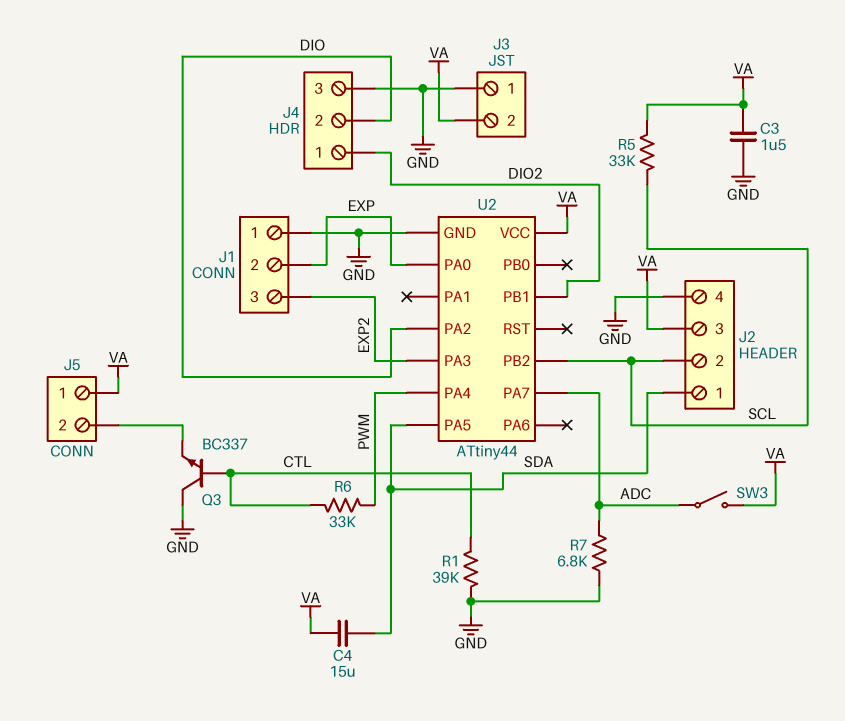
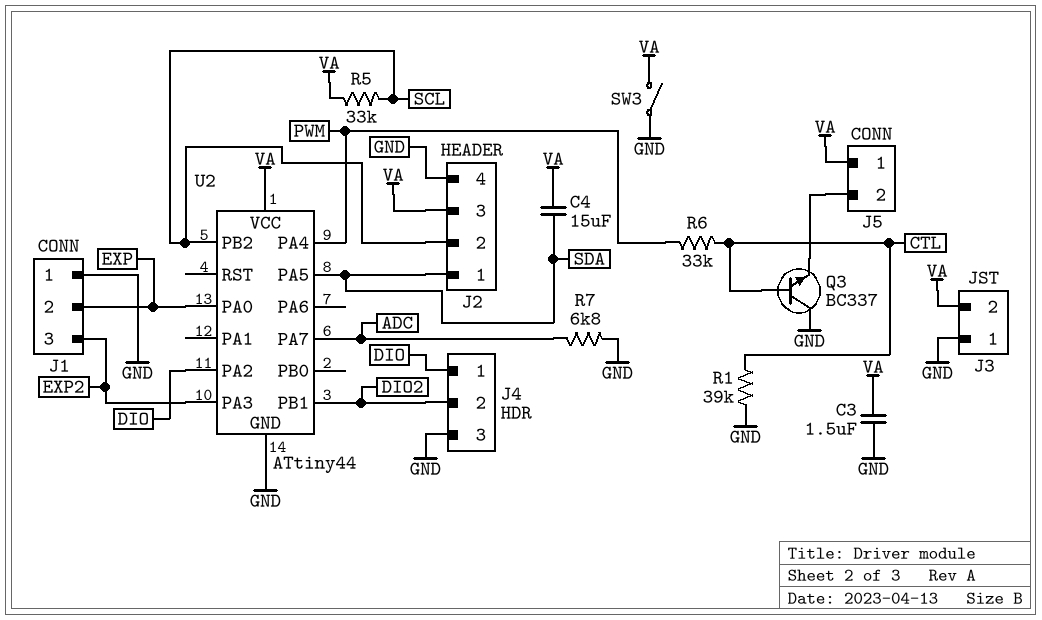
J4 pin 1: DIO2 -> DIO
J4 pin 2: DIO -> DIO2
SW3: switch (ADC, VA) -> switch (GND, VA)

